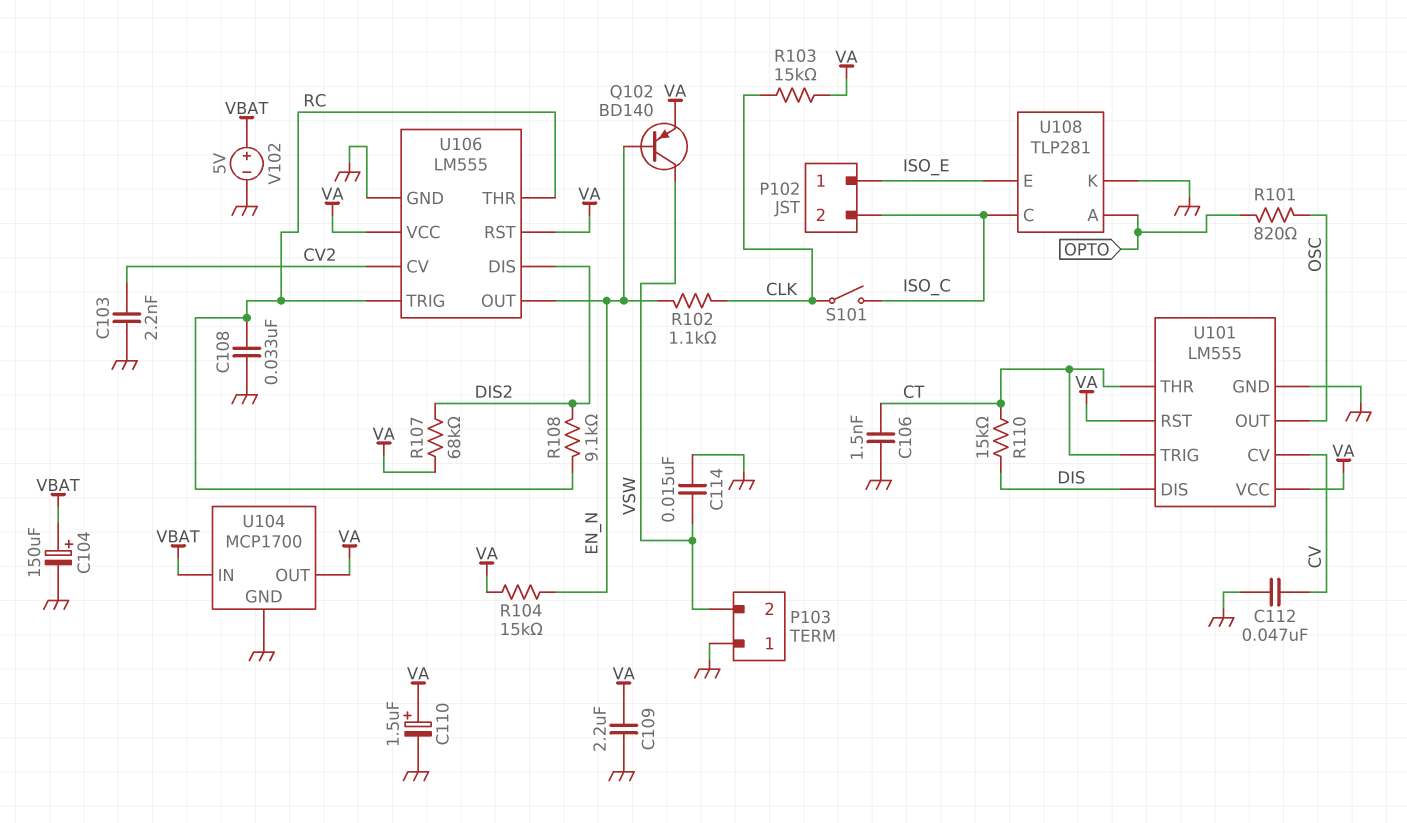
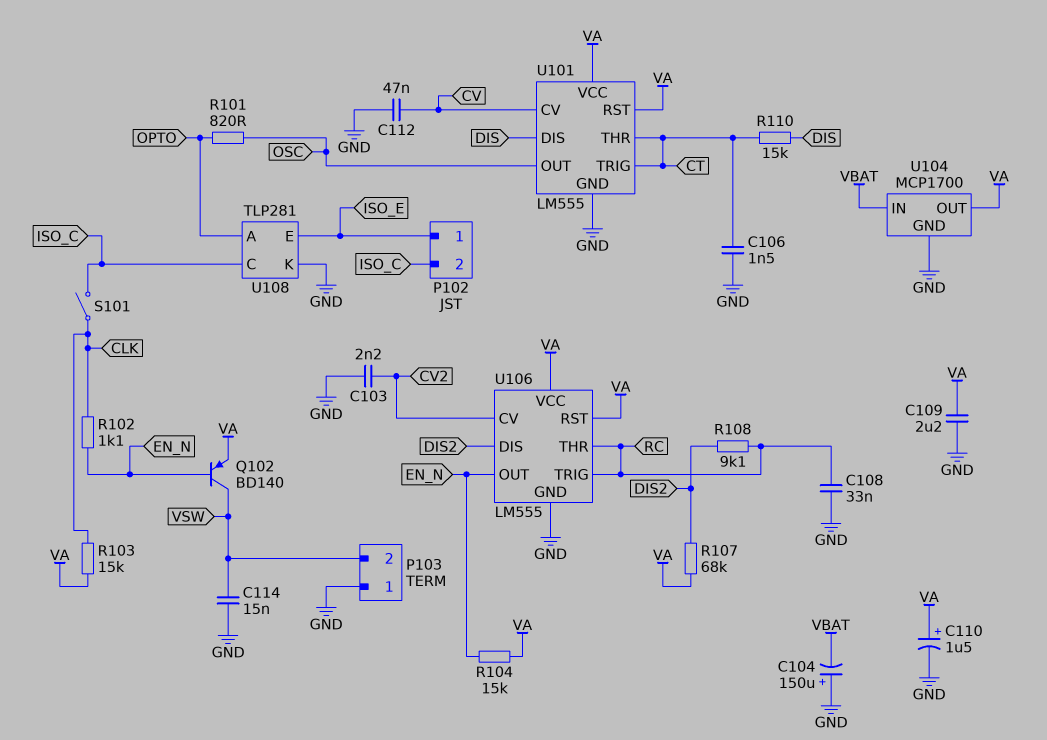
C104: 150uF (plus VBAT, minus GND) -> 150uF (plus GND, minus VBAT)
V102: 5V (plus VBAT, minus GND) -> none

